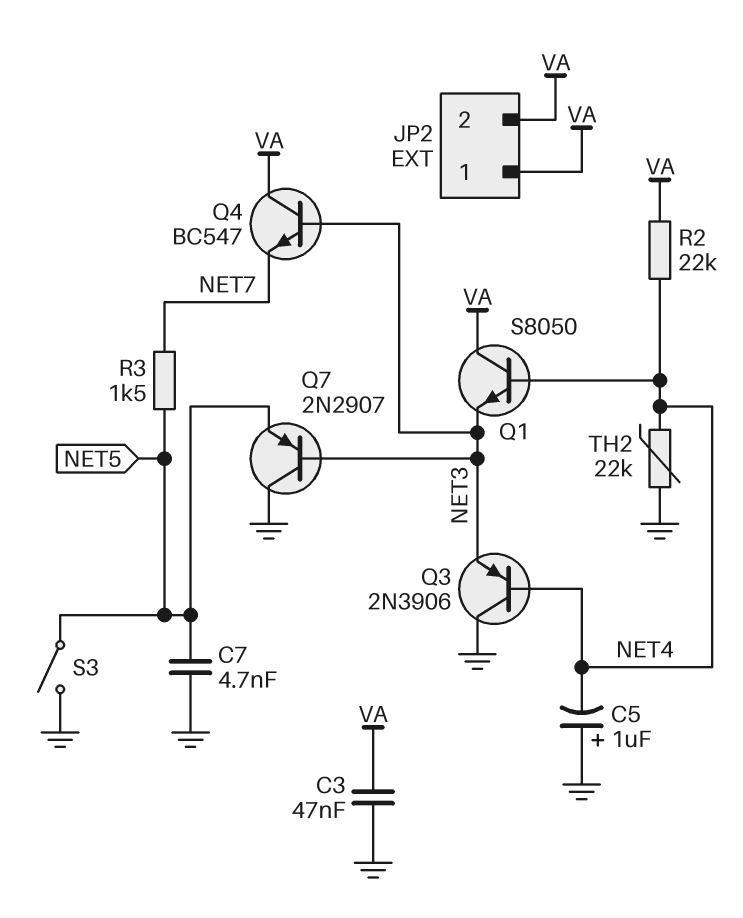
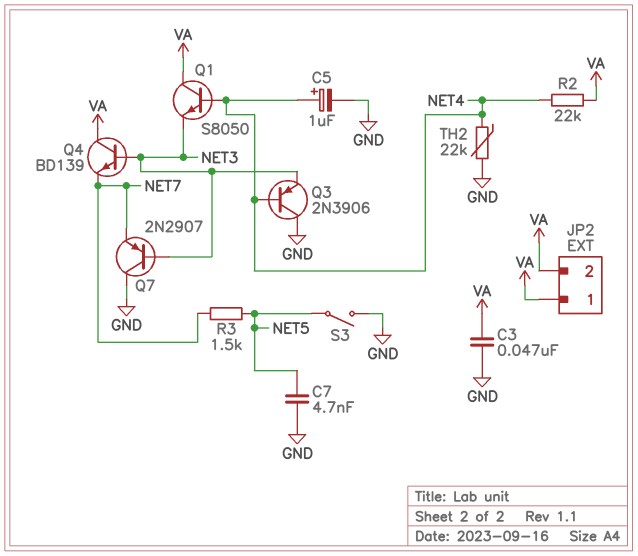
C5: 1uF (plus GND, minus NET4) -> 1uF (plus NET4, minus GND)
Q4: NPN BC547 (B NET3, C VA, E NET7) -> NPN BD139 (B NET3, C VA, E NET7)
Q7: PNP 2N2907 (B NET3, C GND, E NET5) -> PNP 2N2907 (B NET3, C GND, E NET7)

